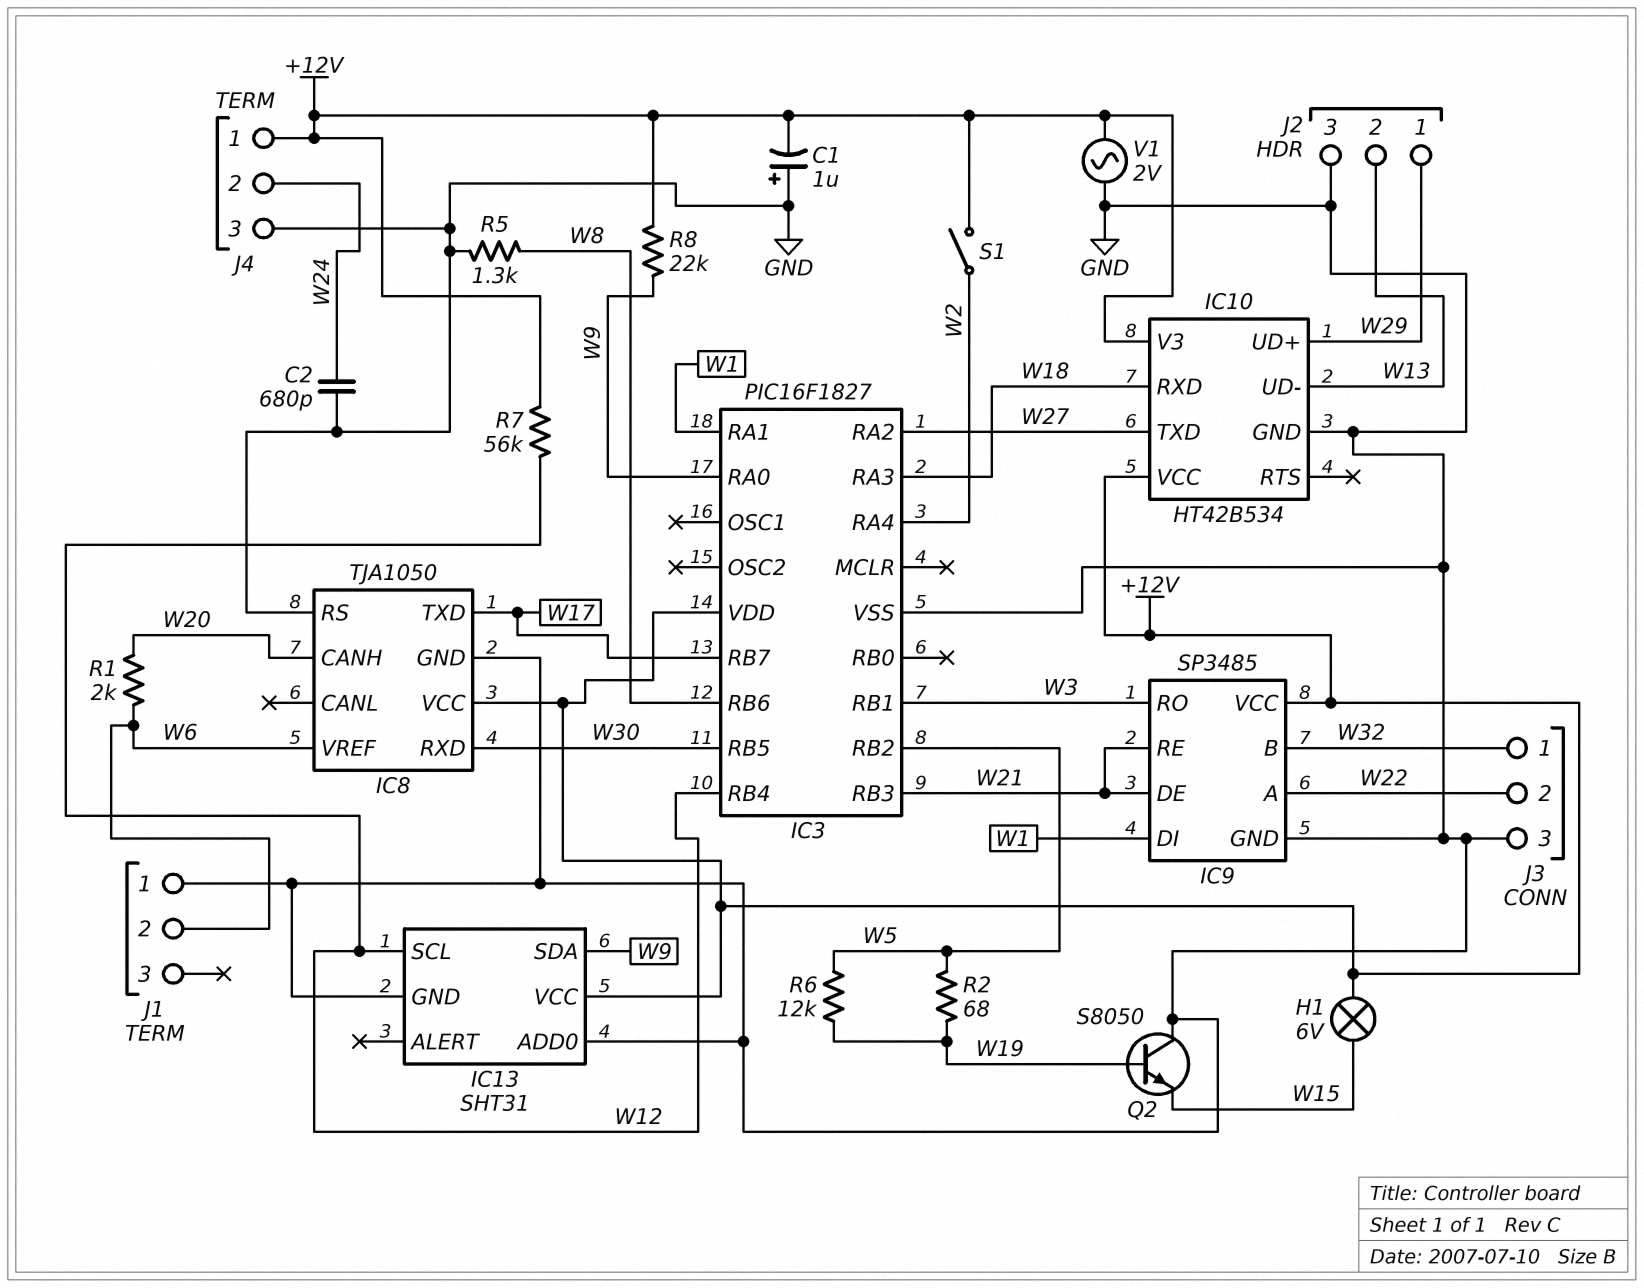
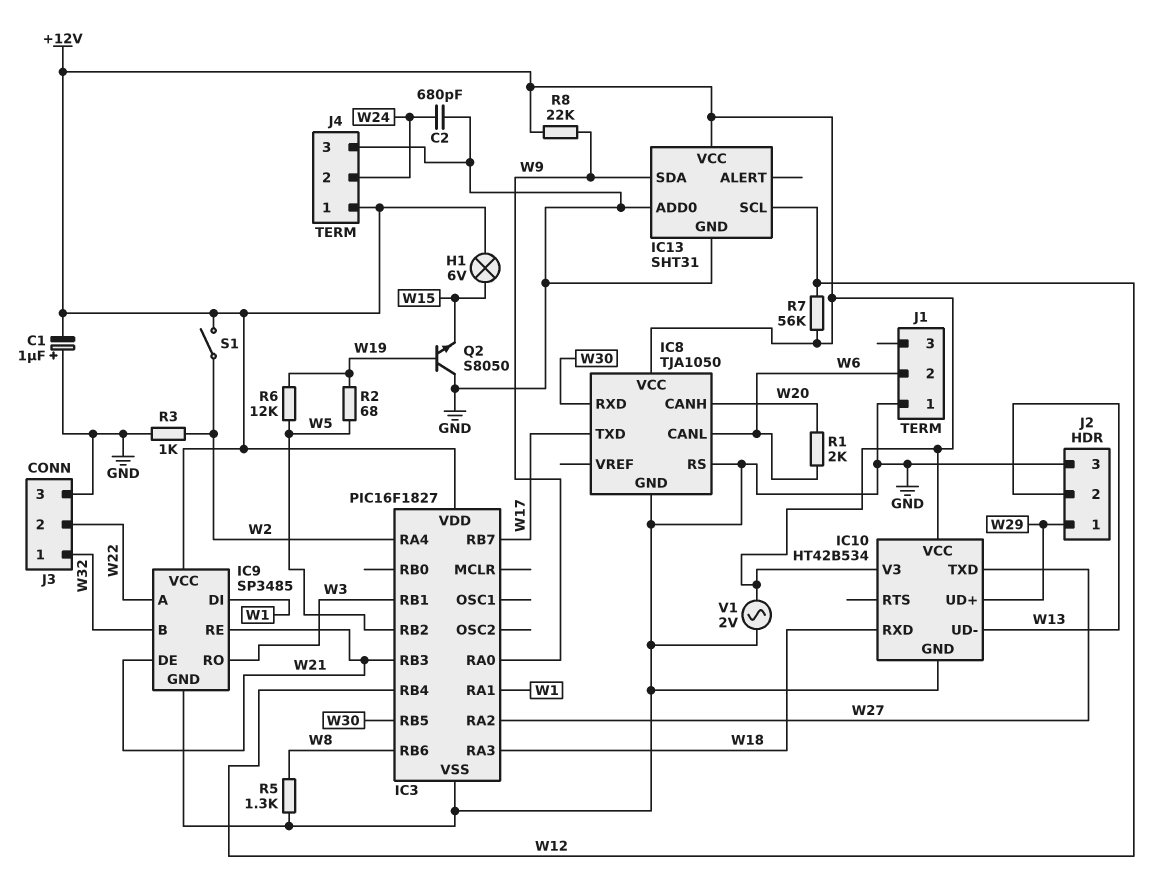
IC8 pin CANL: none -> W6
IC8 pin VREF: W6 -> none
R3: none -> 1k (GND, W2)

